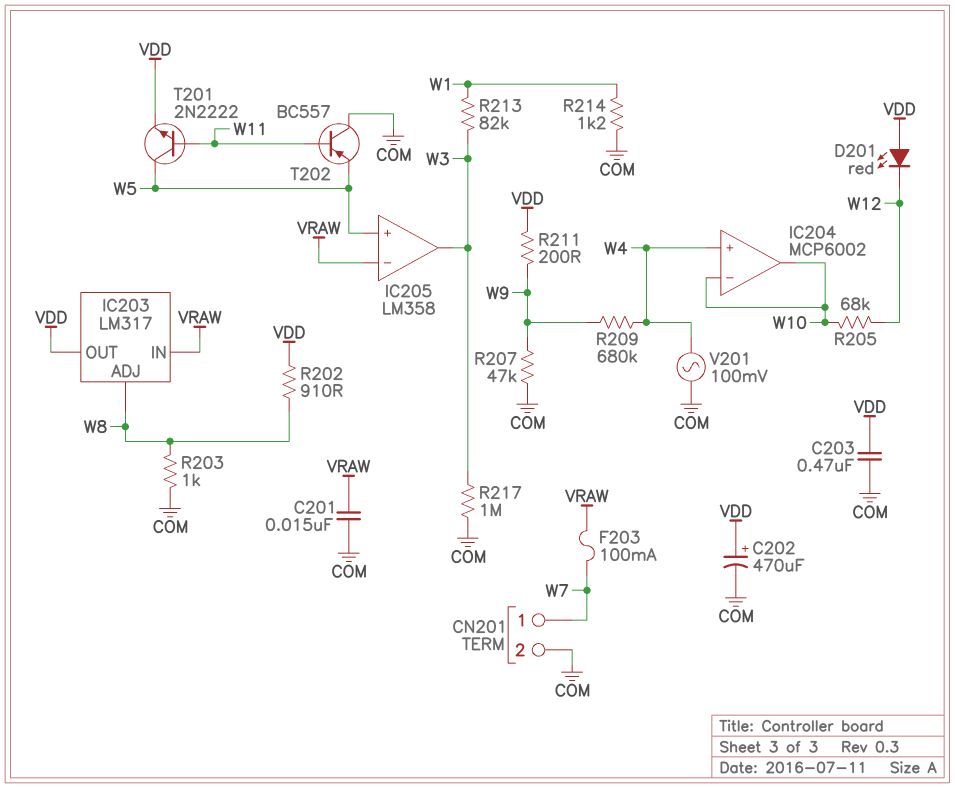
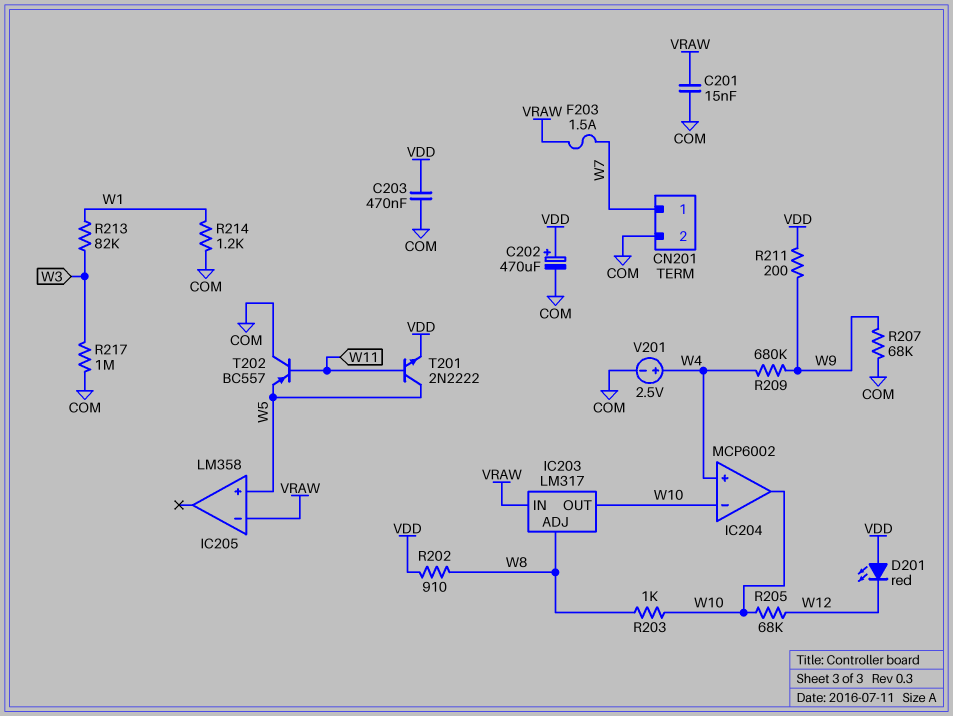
F203: 100mA (VRAW, W7) -> 1.5A (VRAW, W7)
IC203 pin OUT: VDD -> W10
IC205 pin out: W3 -> none
R203: 1k (COM, W8) -> 1k (W8, W10)
R207: 47k (COM, W9) -> 68k (COM, W9)
V201: AC 100mV (COM, W4) -> 2.5V (plus W4, minus COM)

